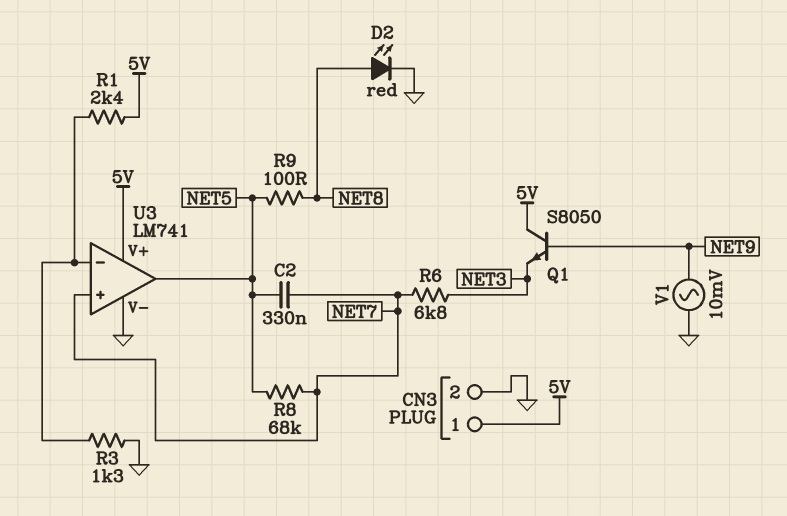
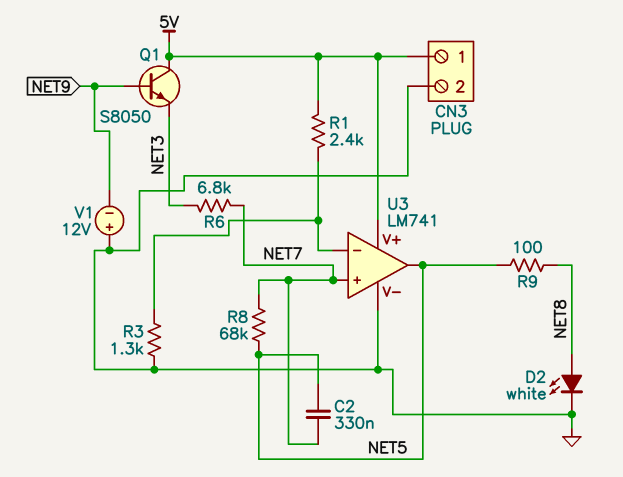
D2: LED red (A NET8, K GND) -> LED white (A NET8, K GND)
V1: AC 10mV (GND, NET9) -> 12V (plus GND, minus NET9)

